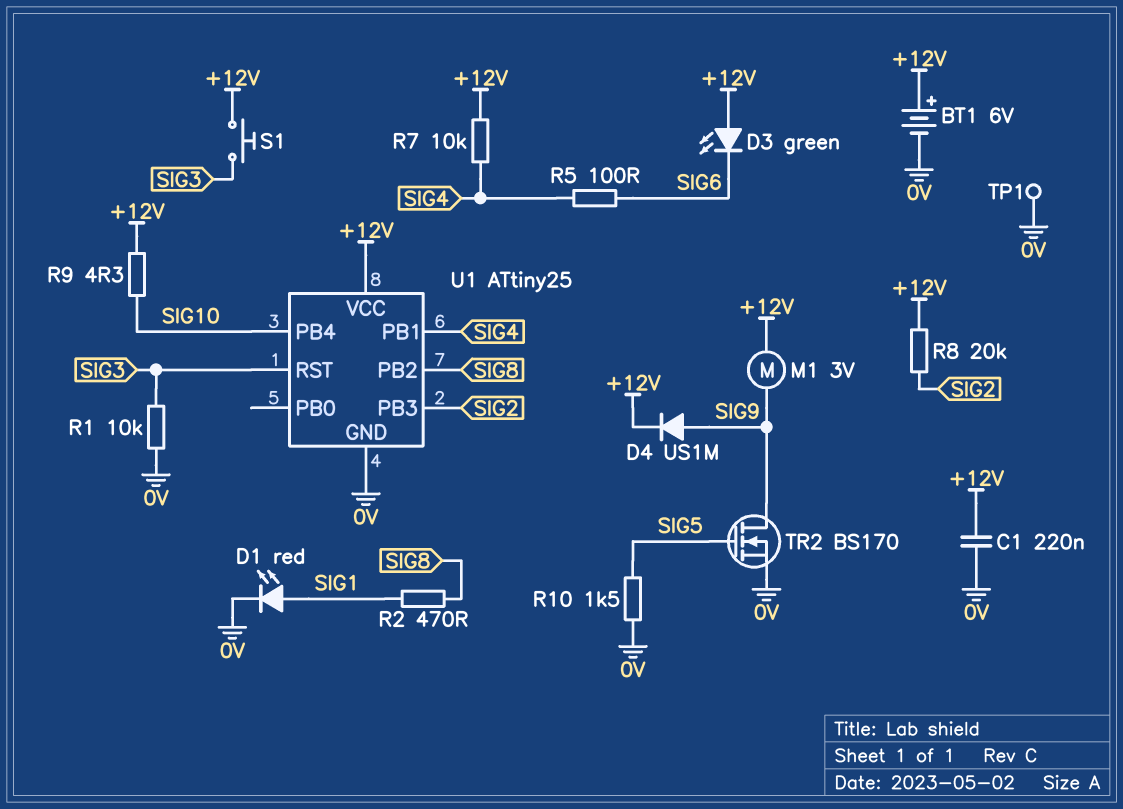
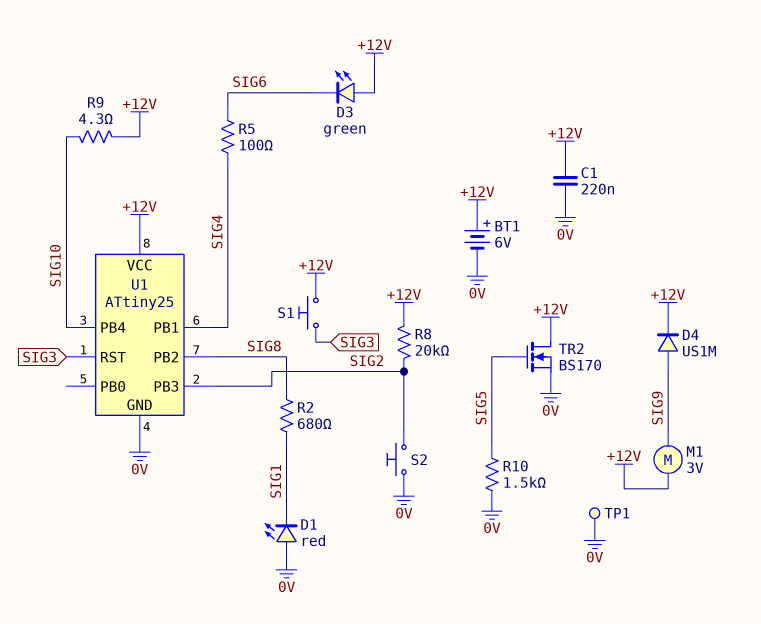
D1: LED red (A SIG1, K 0V) -> LED red (A 0V, K SIG1)
R1: 10k (0V, SIG3) -> none
R2: 470 (SIG1, SIG8) -> 680 (SIG1, SIG8)
R7: 10k (+12V, SIG4) -> none
S2: none -> button (0V, SIG2)
TR2: NMOS BS170 (G SIG5, D SIG9, S 0V) -> NMOS BS170 (G SIG5, D +12V, S 0V)

